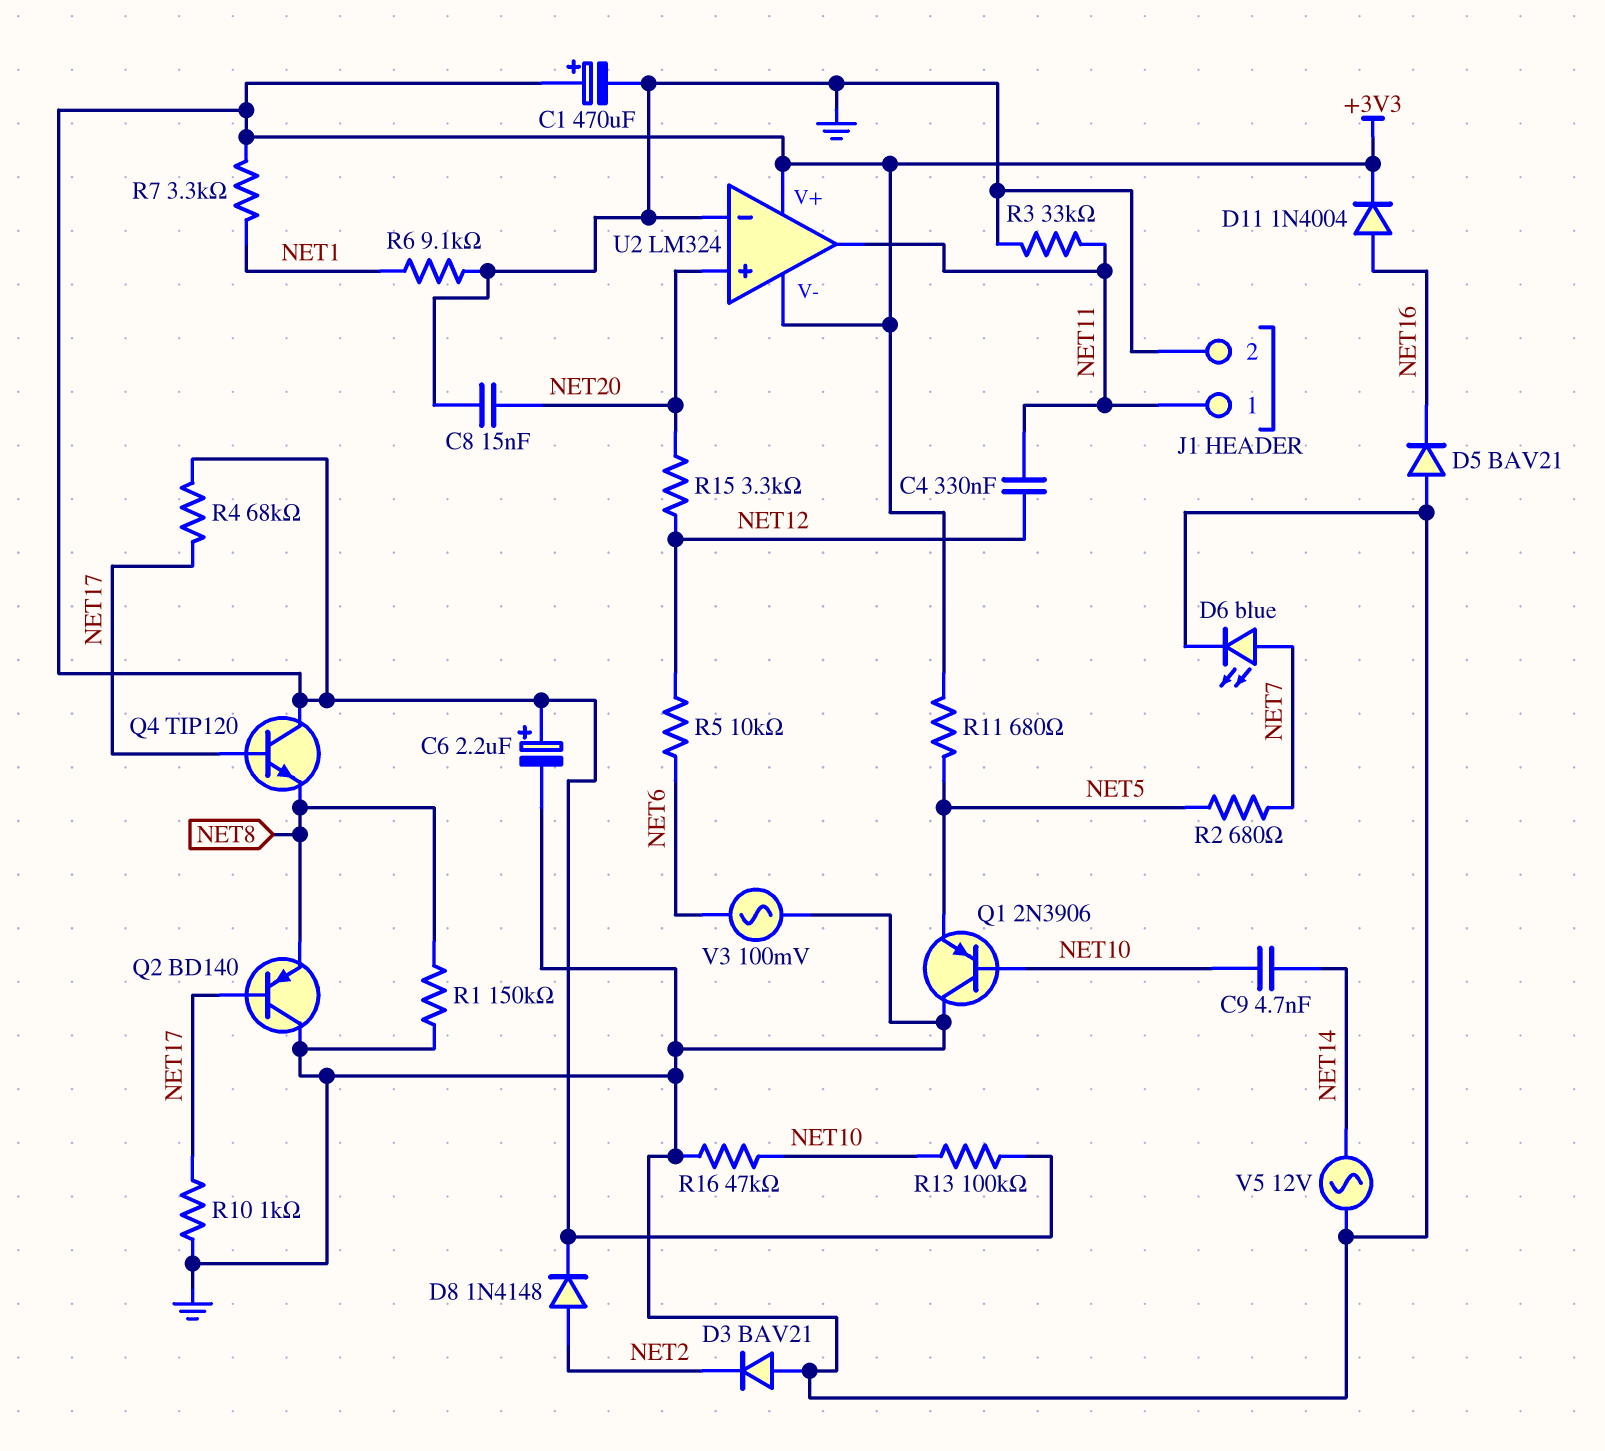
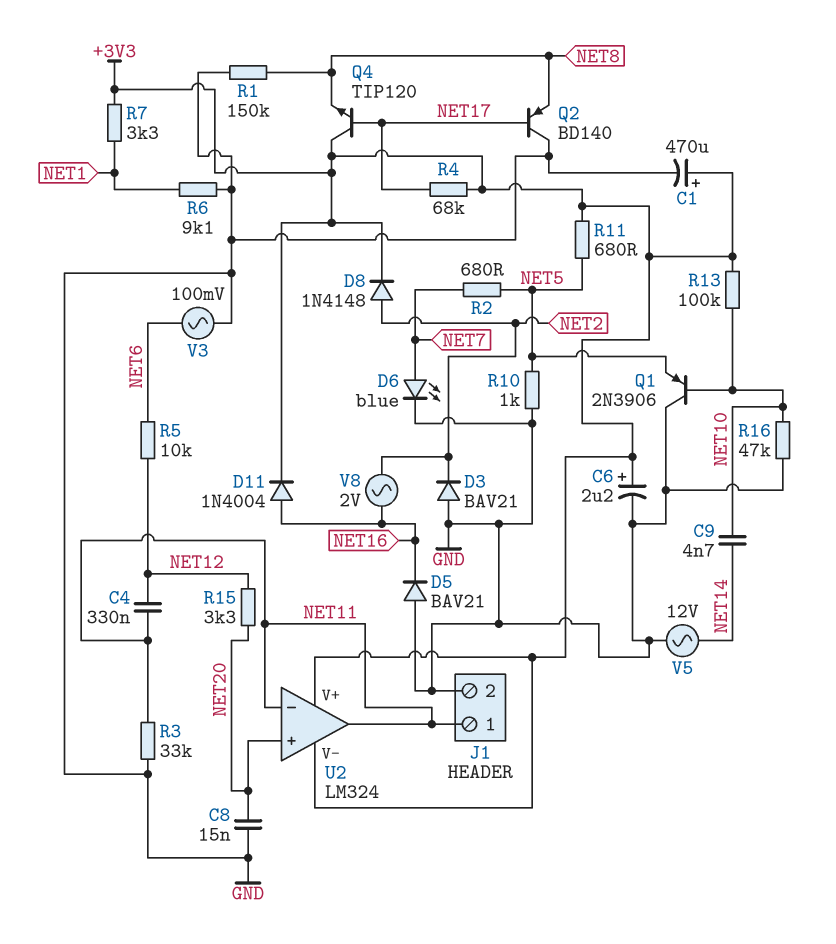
R10: 1k (GND, NET17) -> 1k (GND, NET5)
U2 pin in-: GND -> NET11
V8: none -> AC 2V (NET2, NET16)

